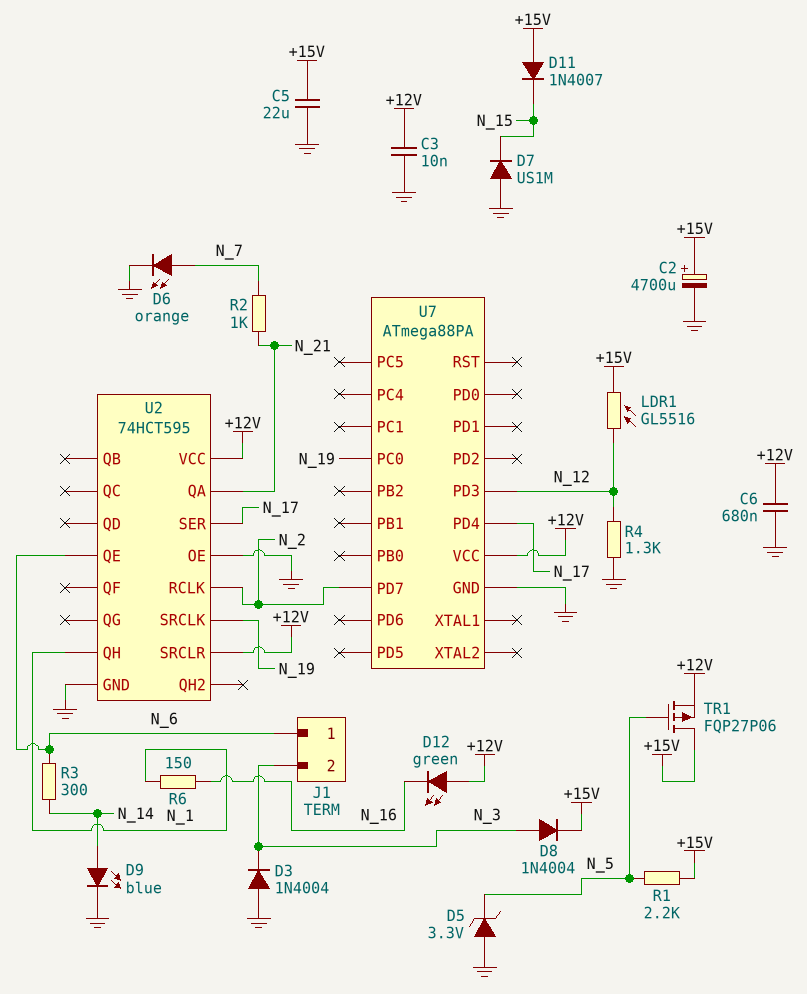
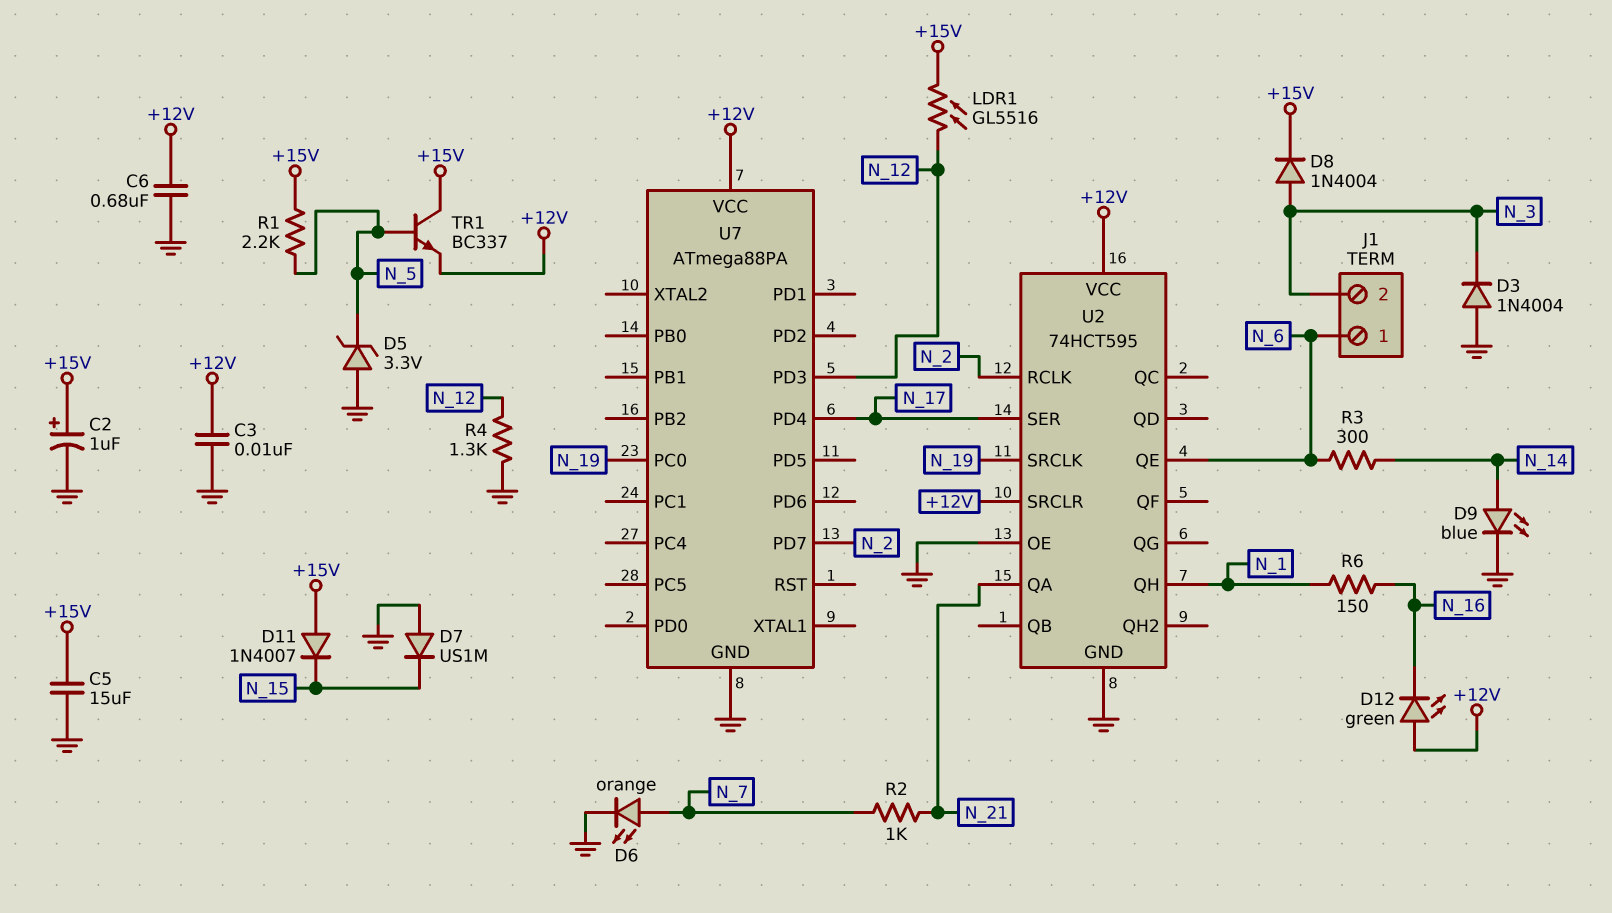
C2: 4700uF (plus +15V, minus GND) -> 1uF (plus +15V, minus GND)
C5: 22uF (+15V, GND) -> 15uF (+15V, GND)
TR1: PMOS FQP27P06 (G N_5, D +15V, S +12V) -> NPN BC337 (B N_5, C +15V, E +12V)

